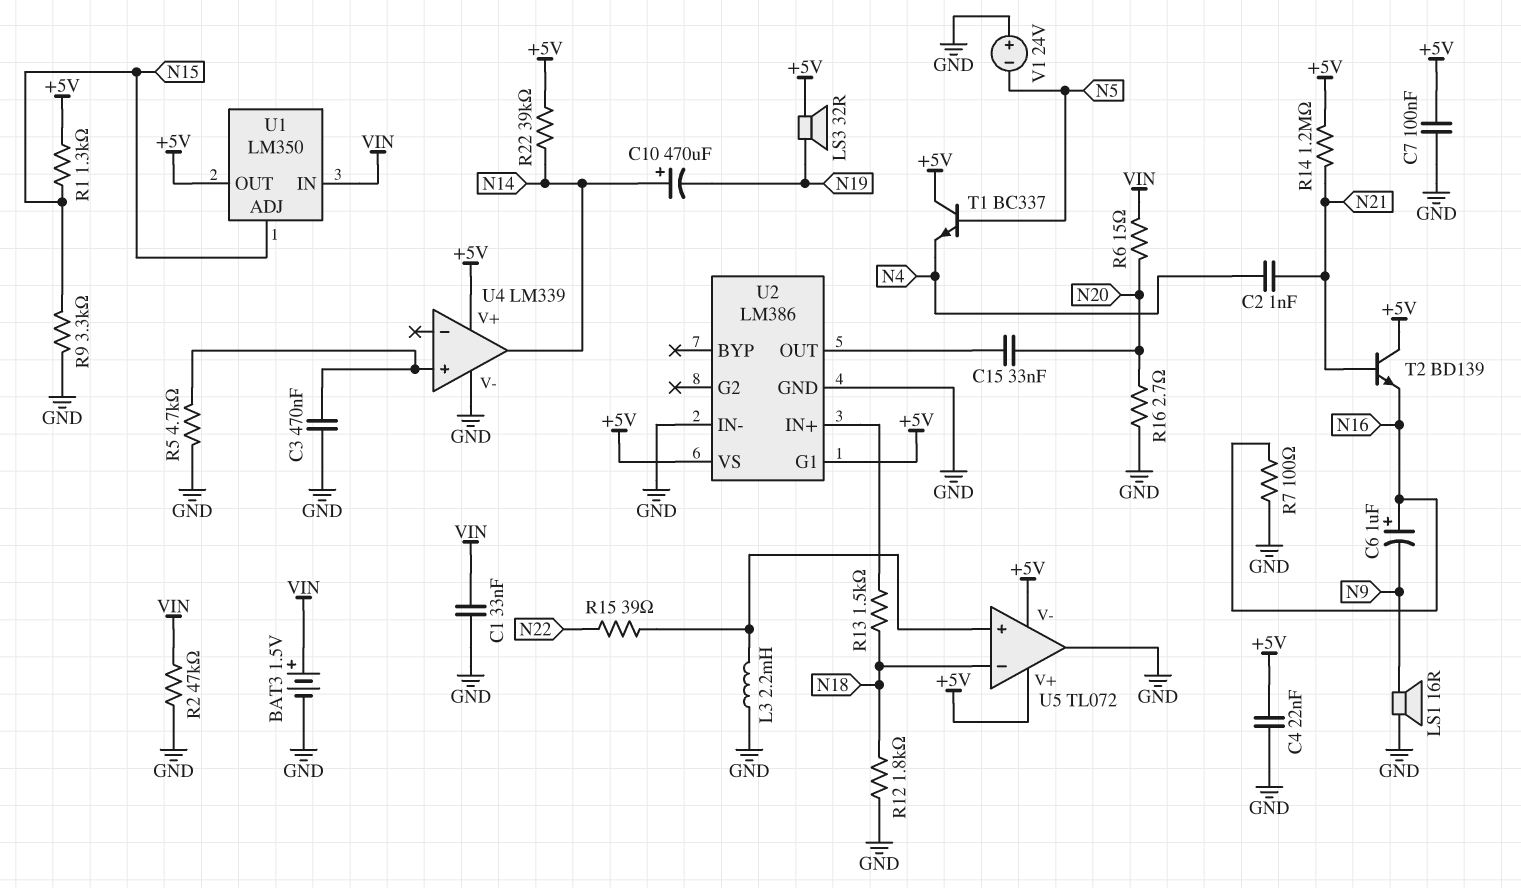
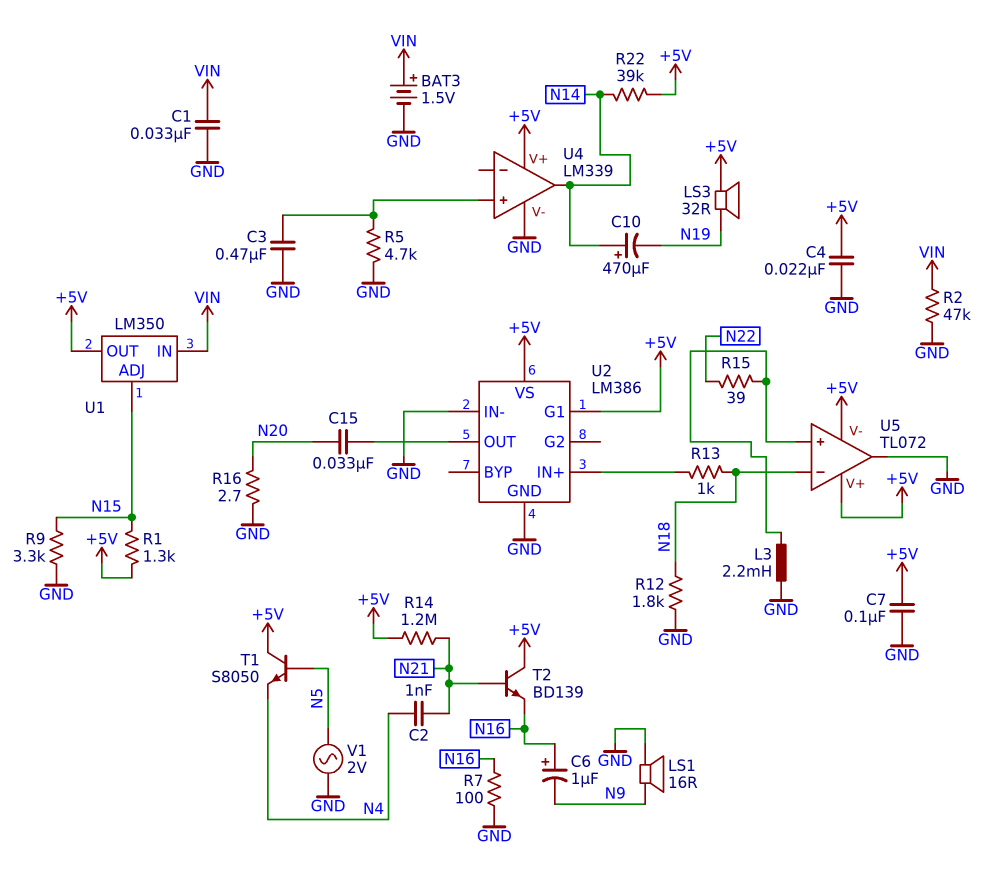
R6: 15 (N20, VIN) -> none
R13: 1.5k (N18, U2/IN+) -> 1k (N18, U2/IN+)
T1: NPN BC337 (B N5, C +5V, E N4) -> NPN S8050 (B N5, C +5V, E N4)
V1: 24V (plus GND, minus N5) -> AC 2V (GND, N5)

